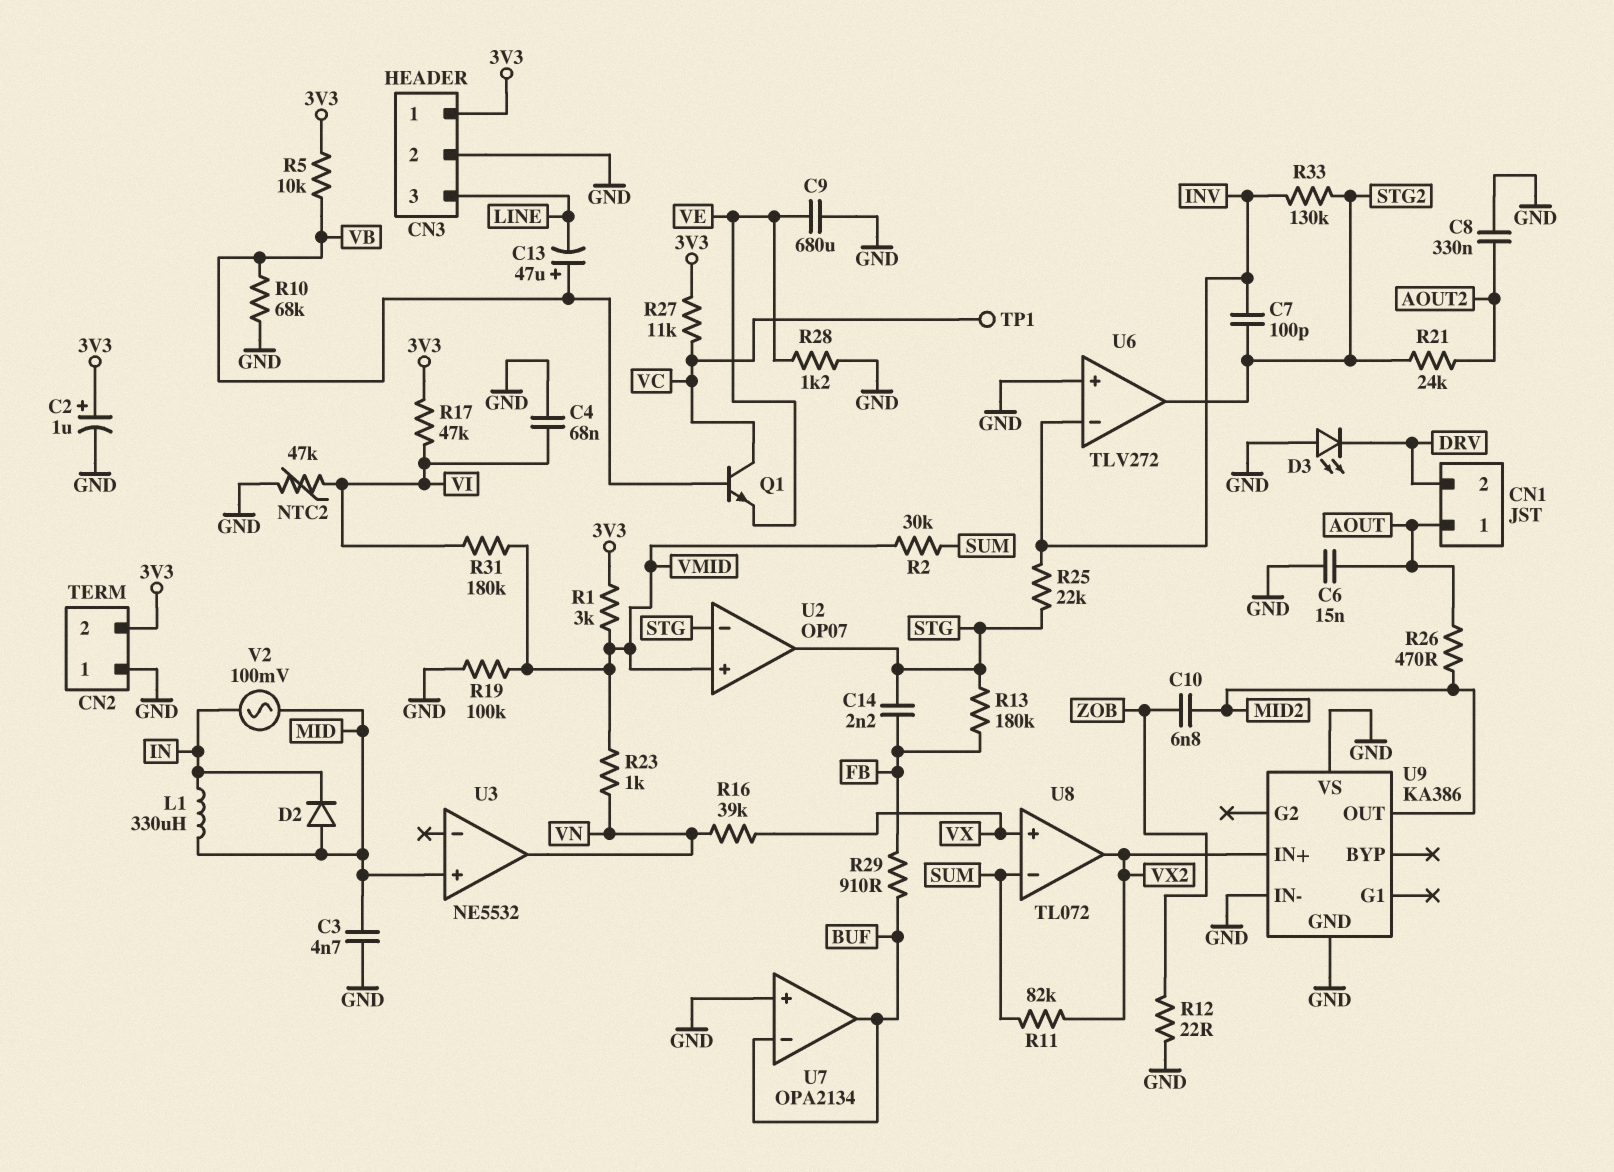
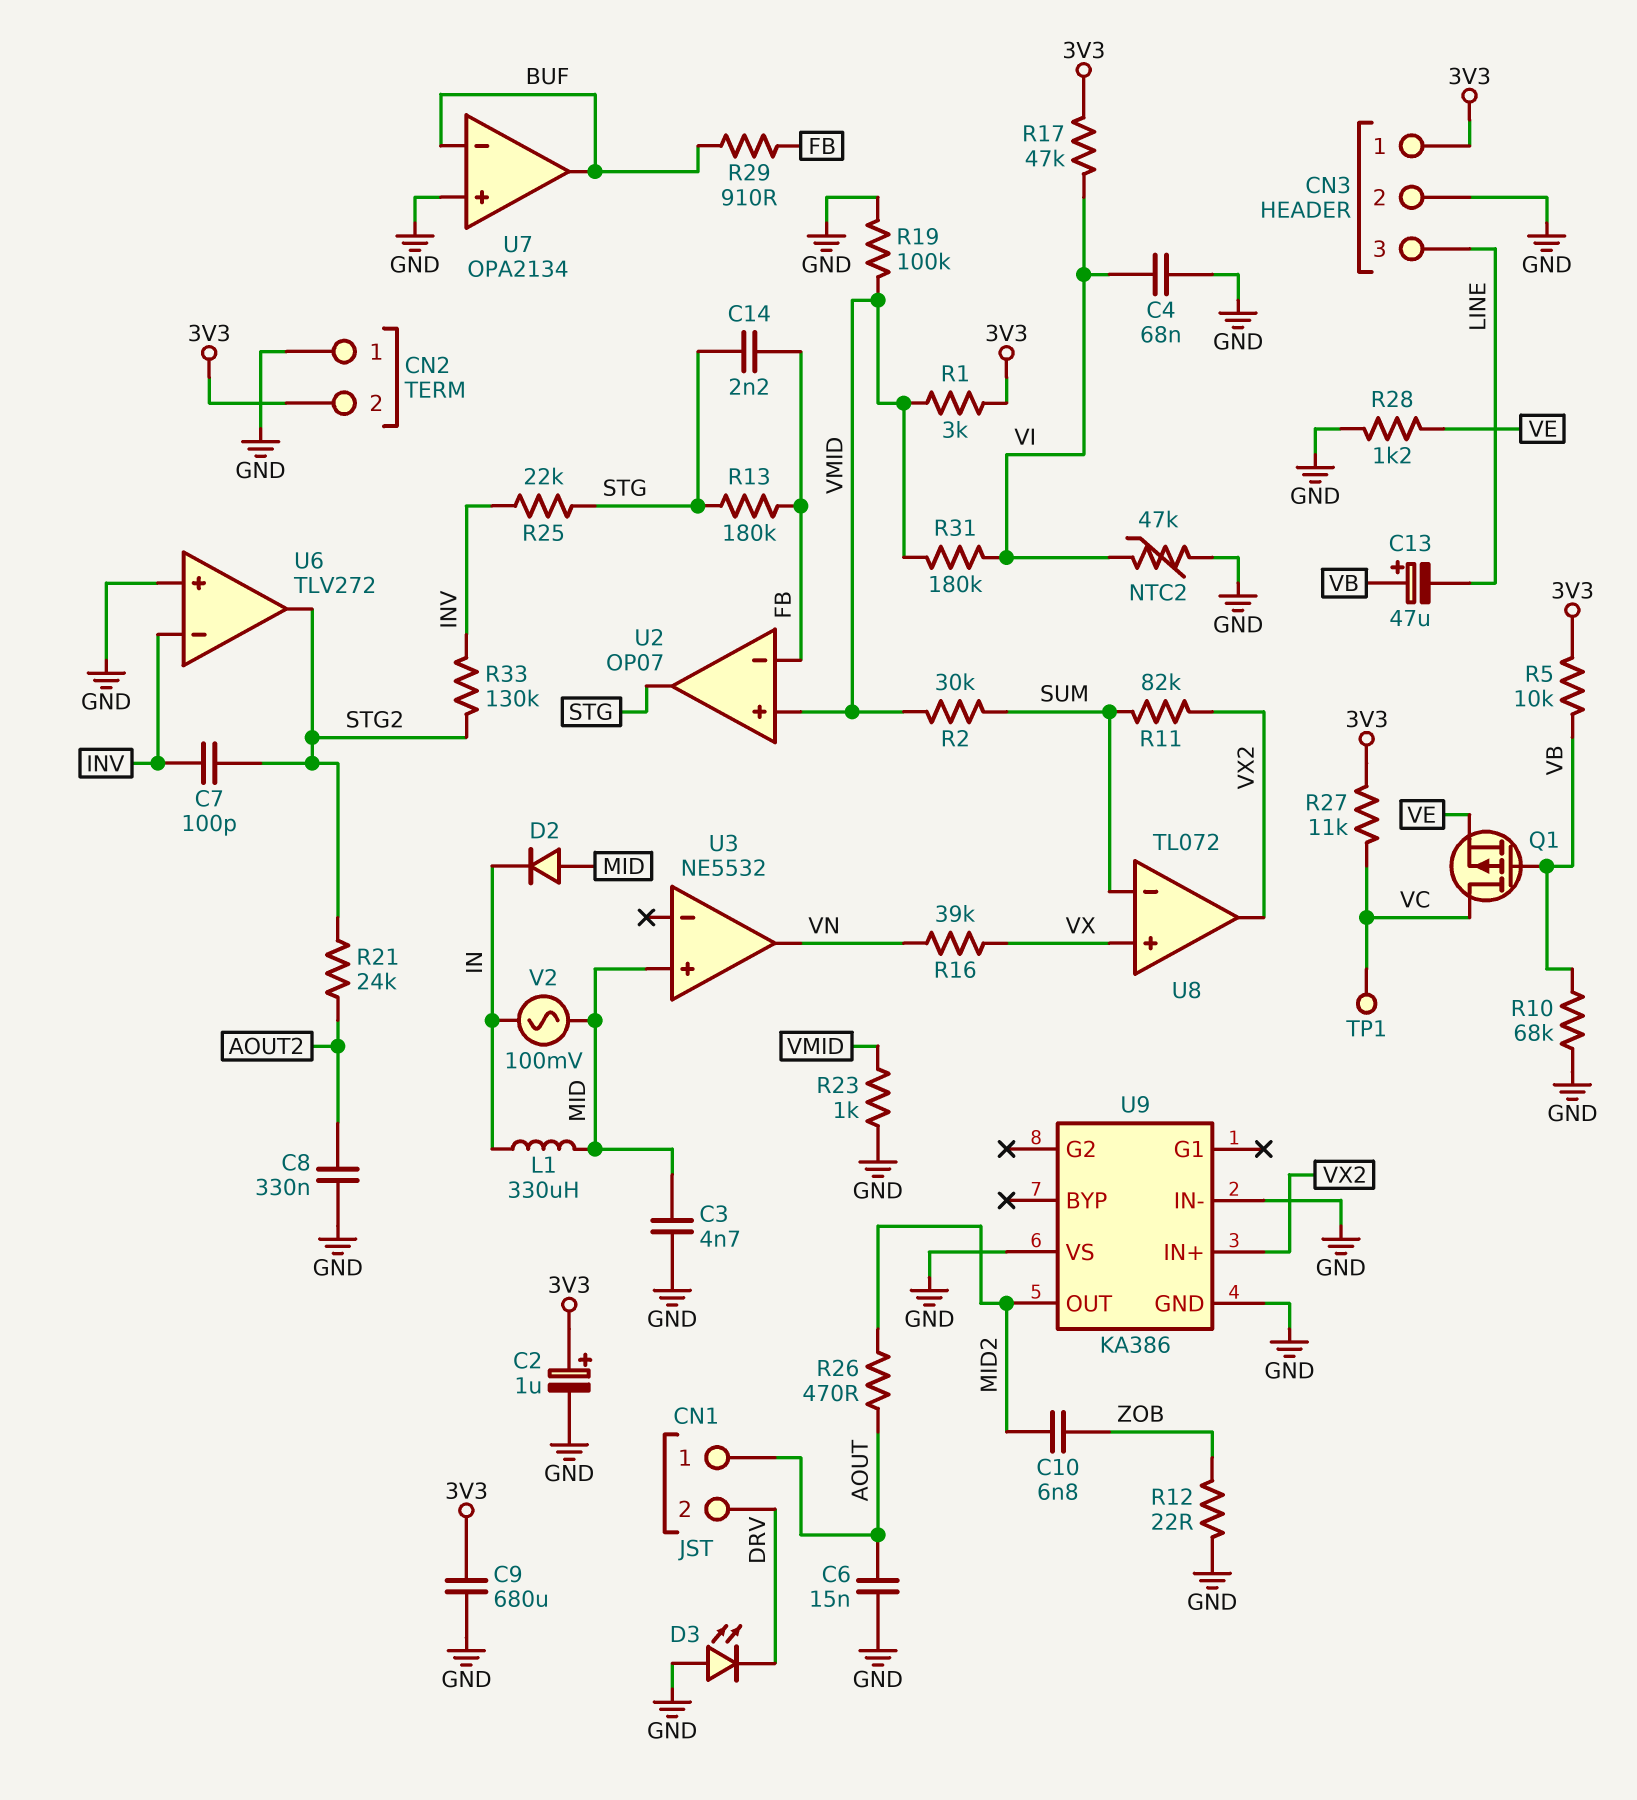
C9: 680uF (GND, VE) -> 680uF (3V3, GND)
Q1: NPN (B VB, C VC, E VE) -> PMOS (G VB, D VC, S VE)
R23: 1k (VMID, VN) -> 1k (GND, VMID)
U2 pin in-: STG -> FB

